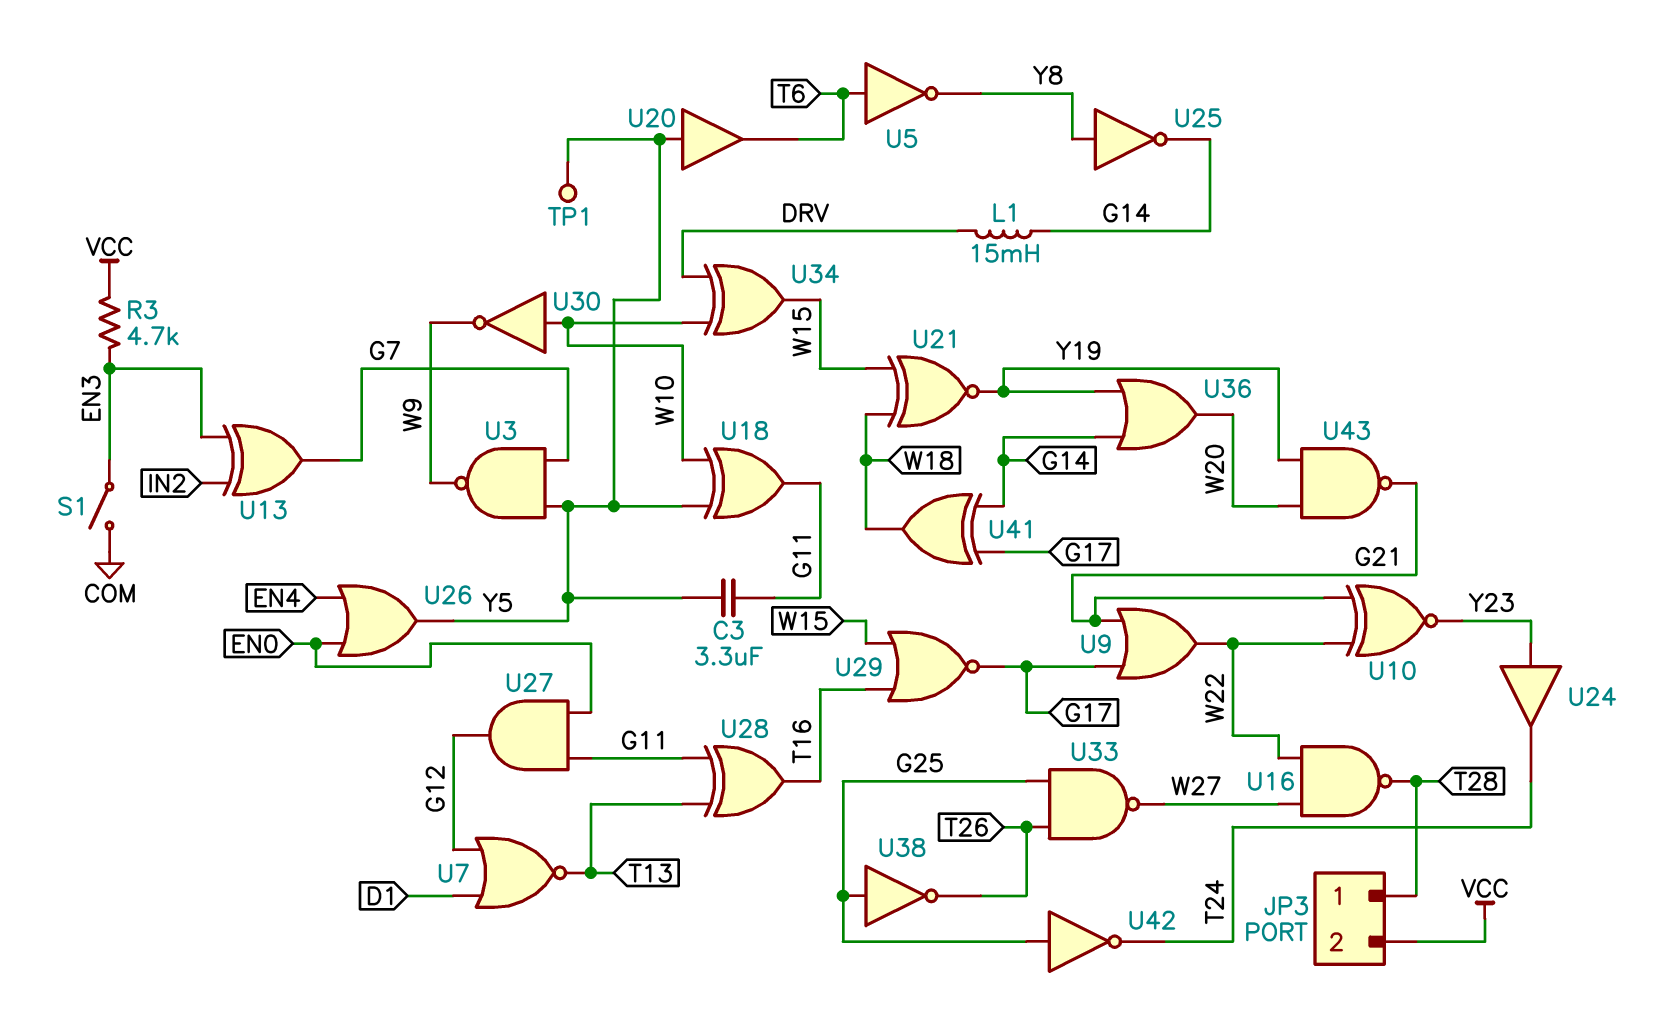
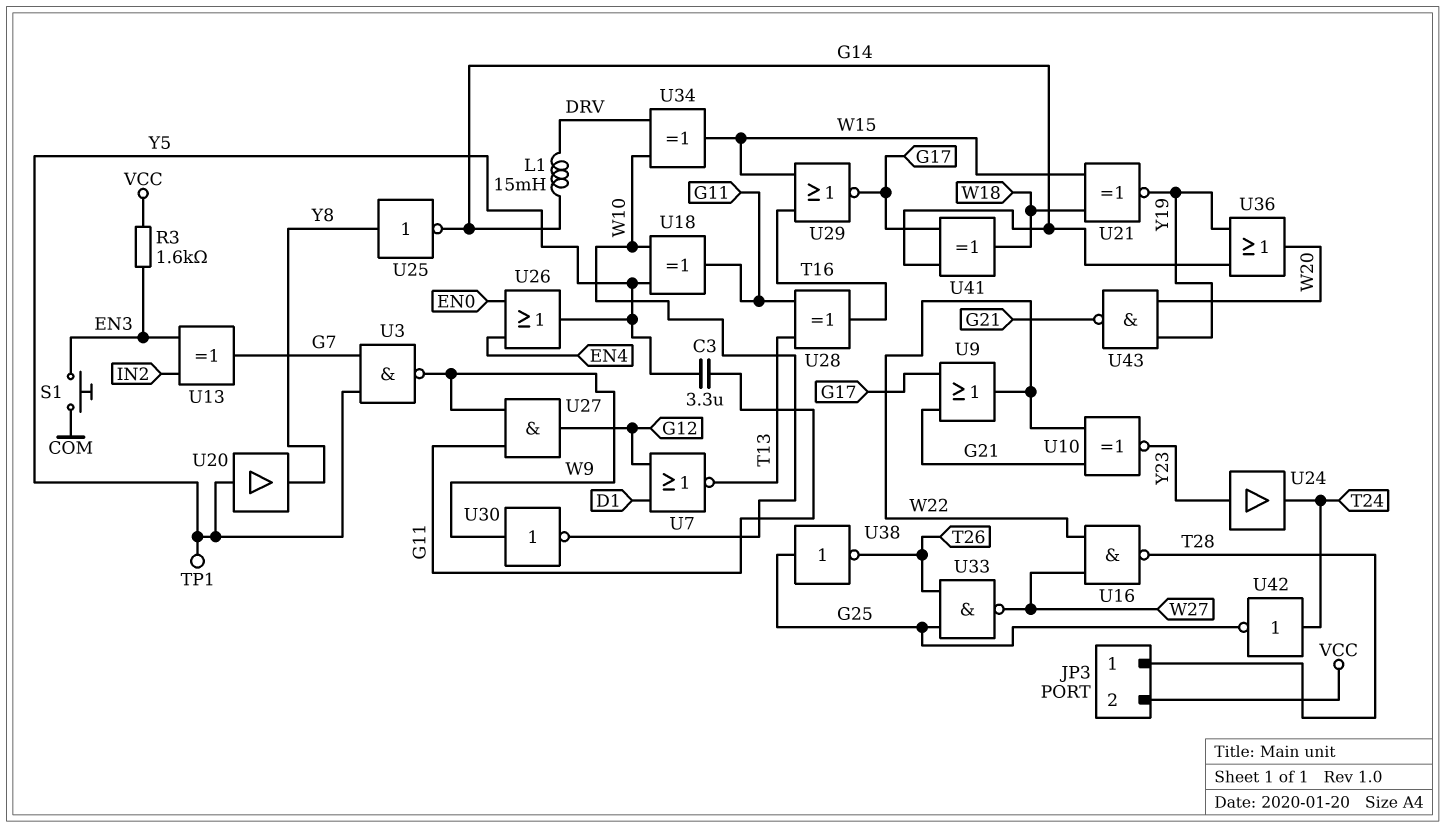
R3: 4.7k (EN3, VCC) -> 1.6k (EN3, VCC)
S1: switch (COM, EN3) -> button (COM, EN3)
U5: NOT (in T6, out Y8) -> none
U20: buffer (in Y5, out T6) -> buffer (in Y5, out Y8)
U27: AND (in EN0, in G11, out G12) -> AND (in G11, in W9, out G12)
U30: NOT (in W10, out W9) -> NOT (in W9, out W10)
U42: NOT (in G25, out T24) -> NOT (in T24, out G25)

